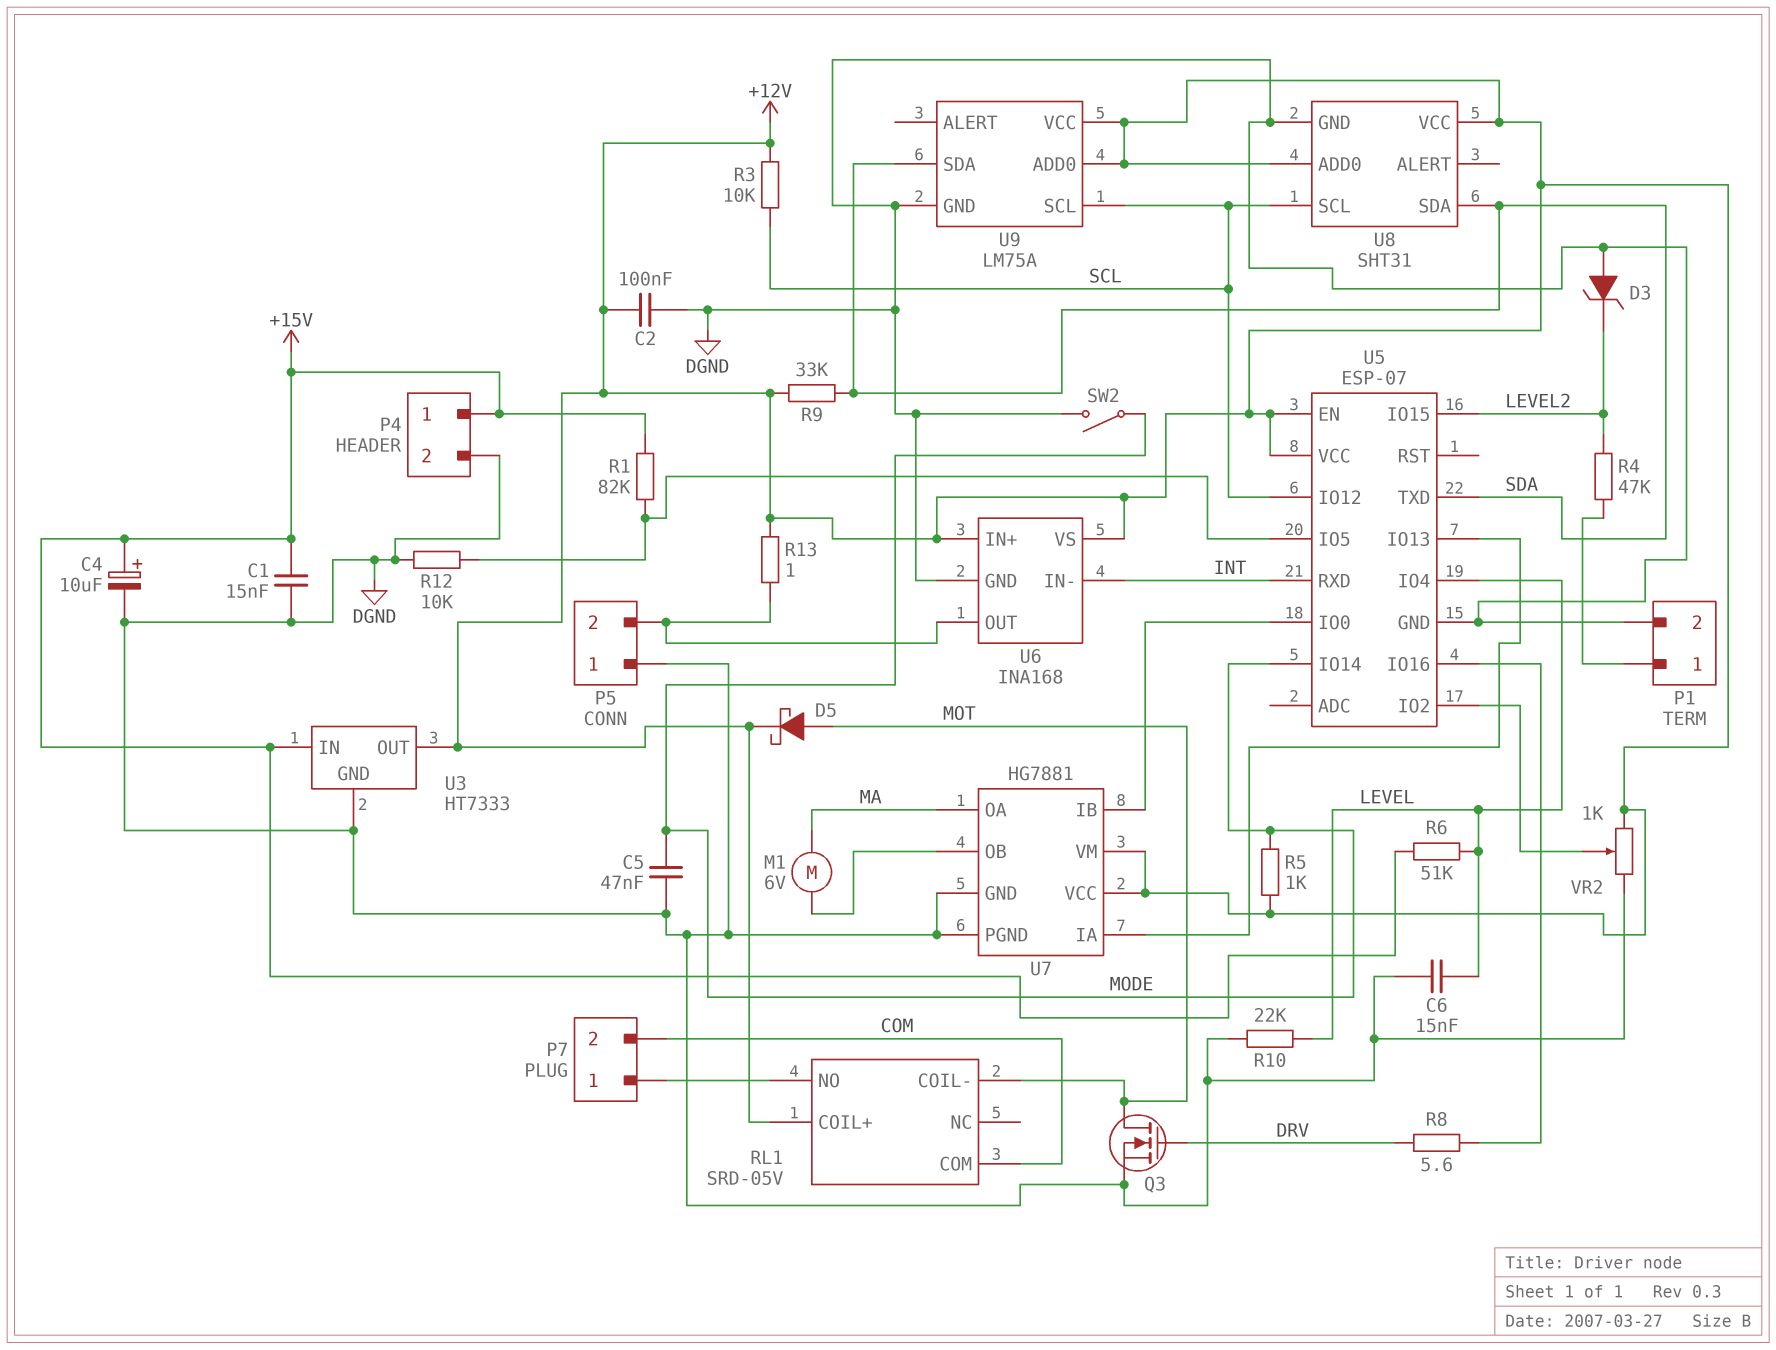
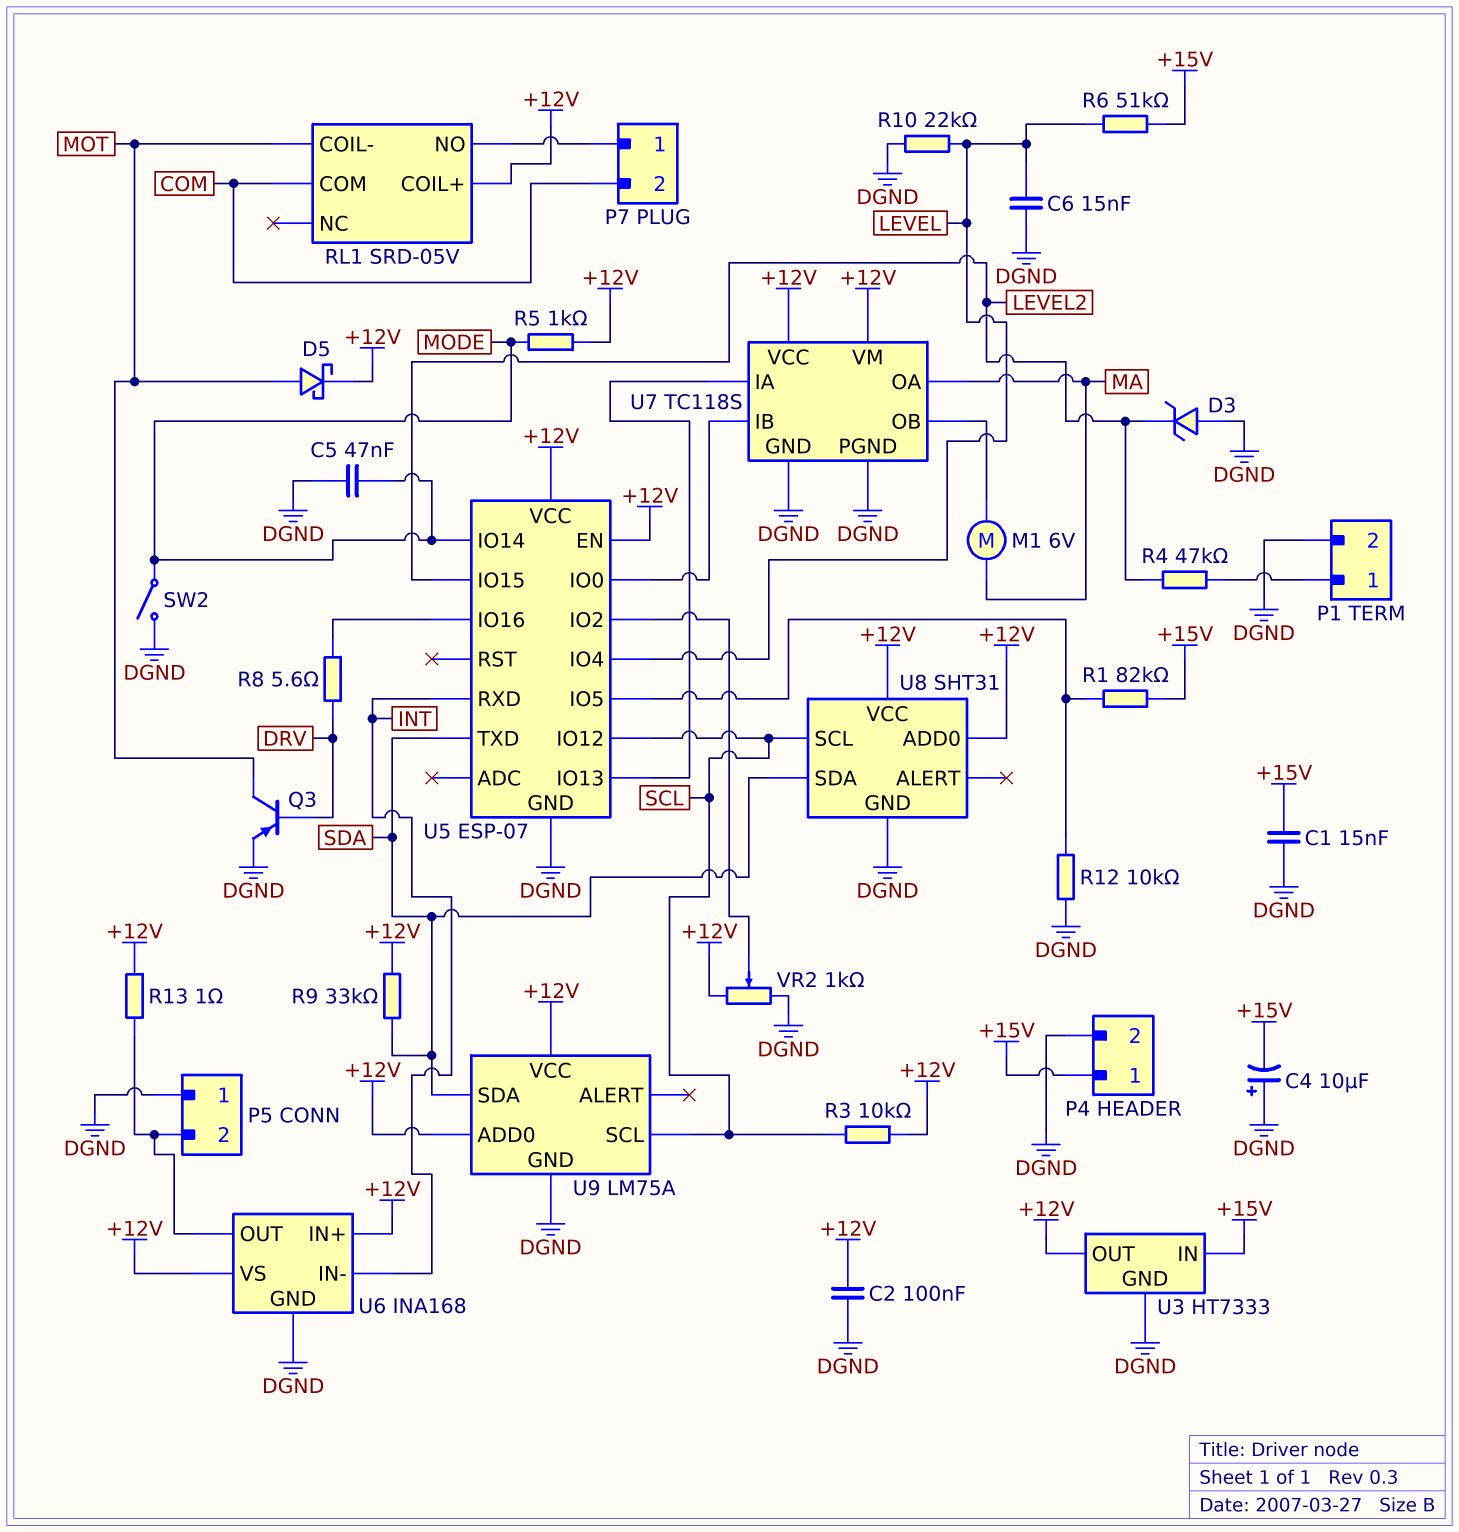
C4: 10uF (plus +15V, minus DGND) -> 10uF (plus DGND, minus +15V)
Q3: NMOS (G DRV, D MOT, S DGND) -> PNP (B DRV, C MOT, E DGND)
U7: HG7881 -> TC118S

